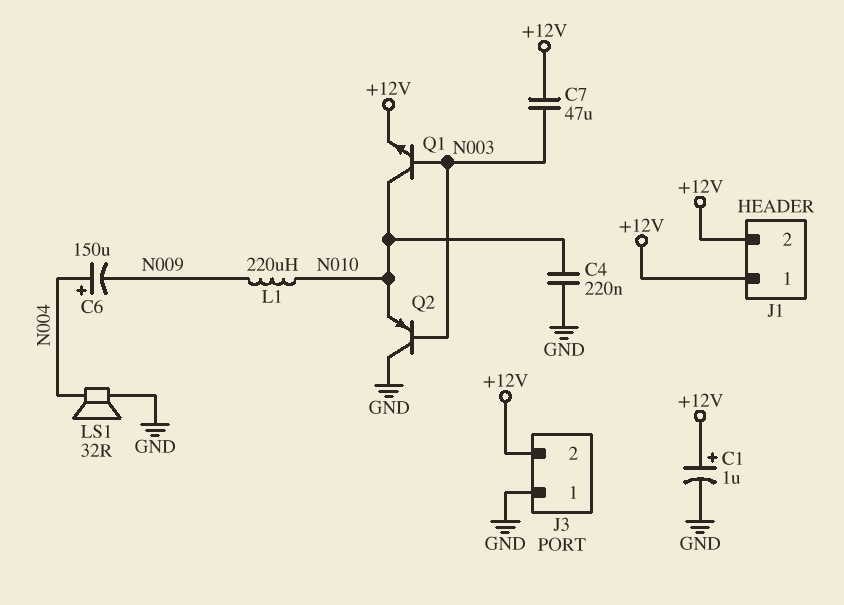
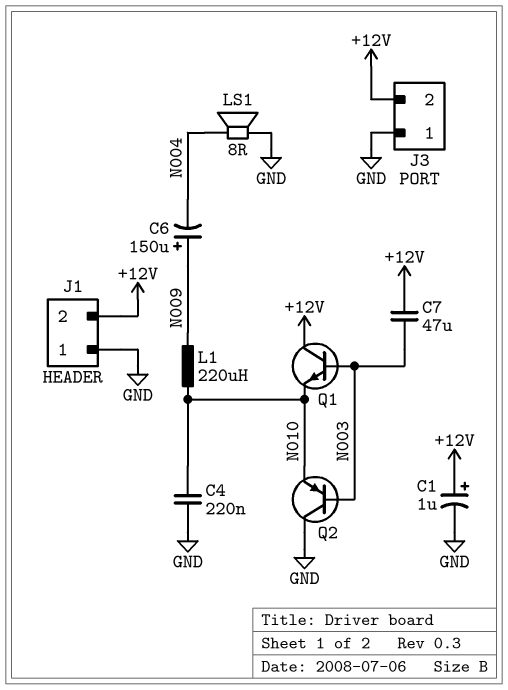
C6: 150uF (plus N004, minus N009) -> 150uF (plus N009, minus N004)
J1 pin 1: +12V -> GND
LS1: speaker 32R (GND, N004) -> speaker 8R (GND, N004)
Q1: NPN (B N003, C N010, E +12V) -> NPN (B N003, C +12V, E N010)

